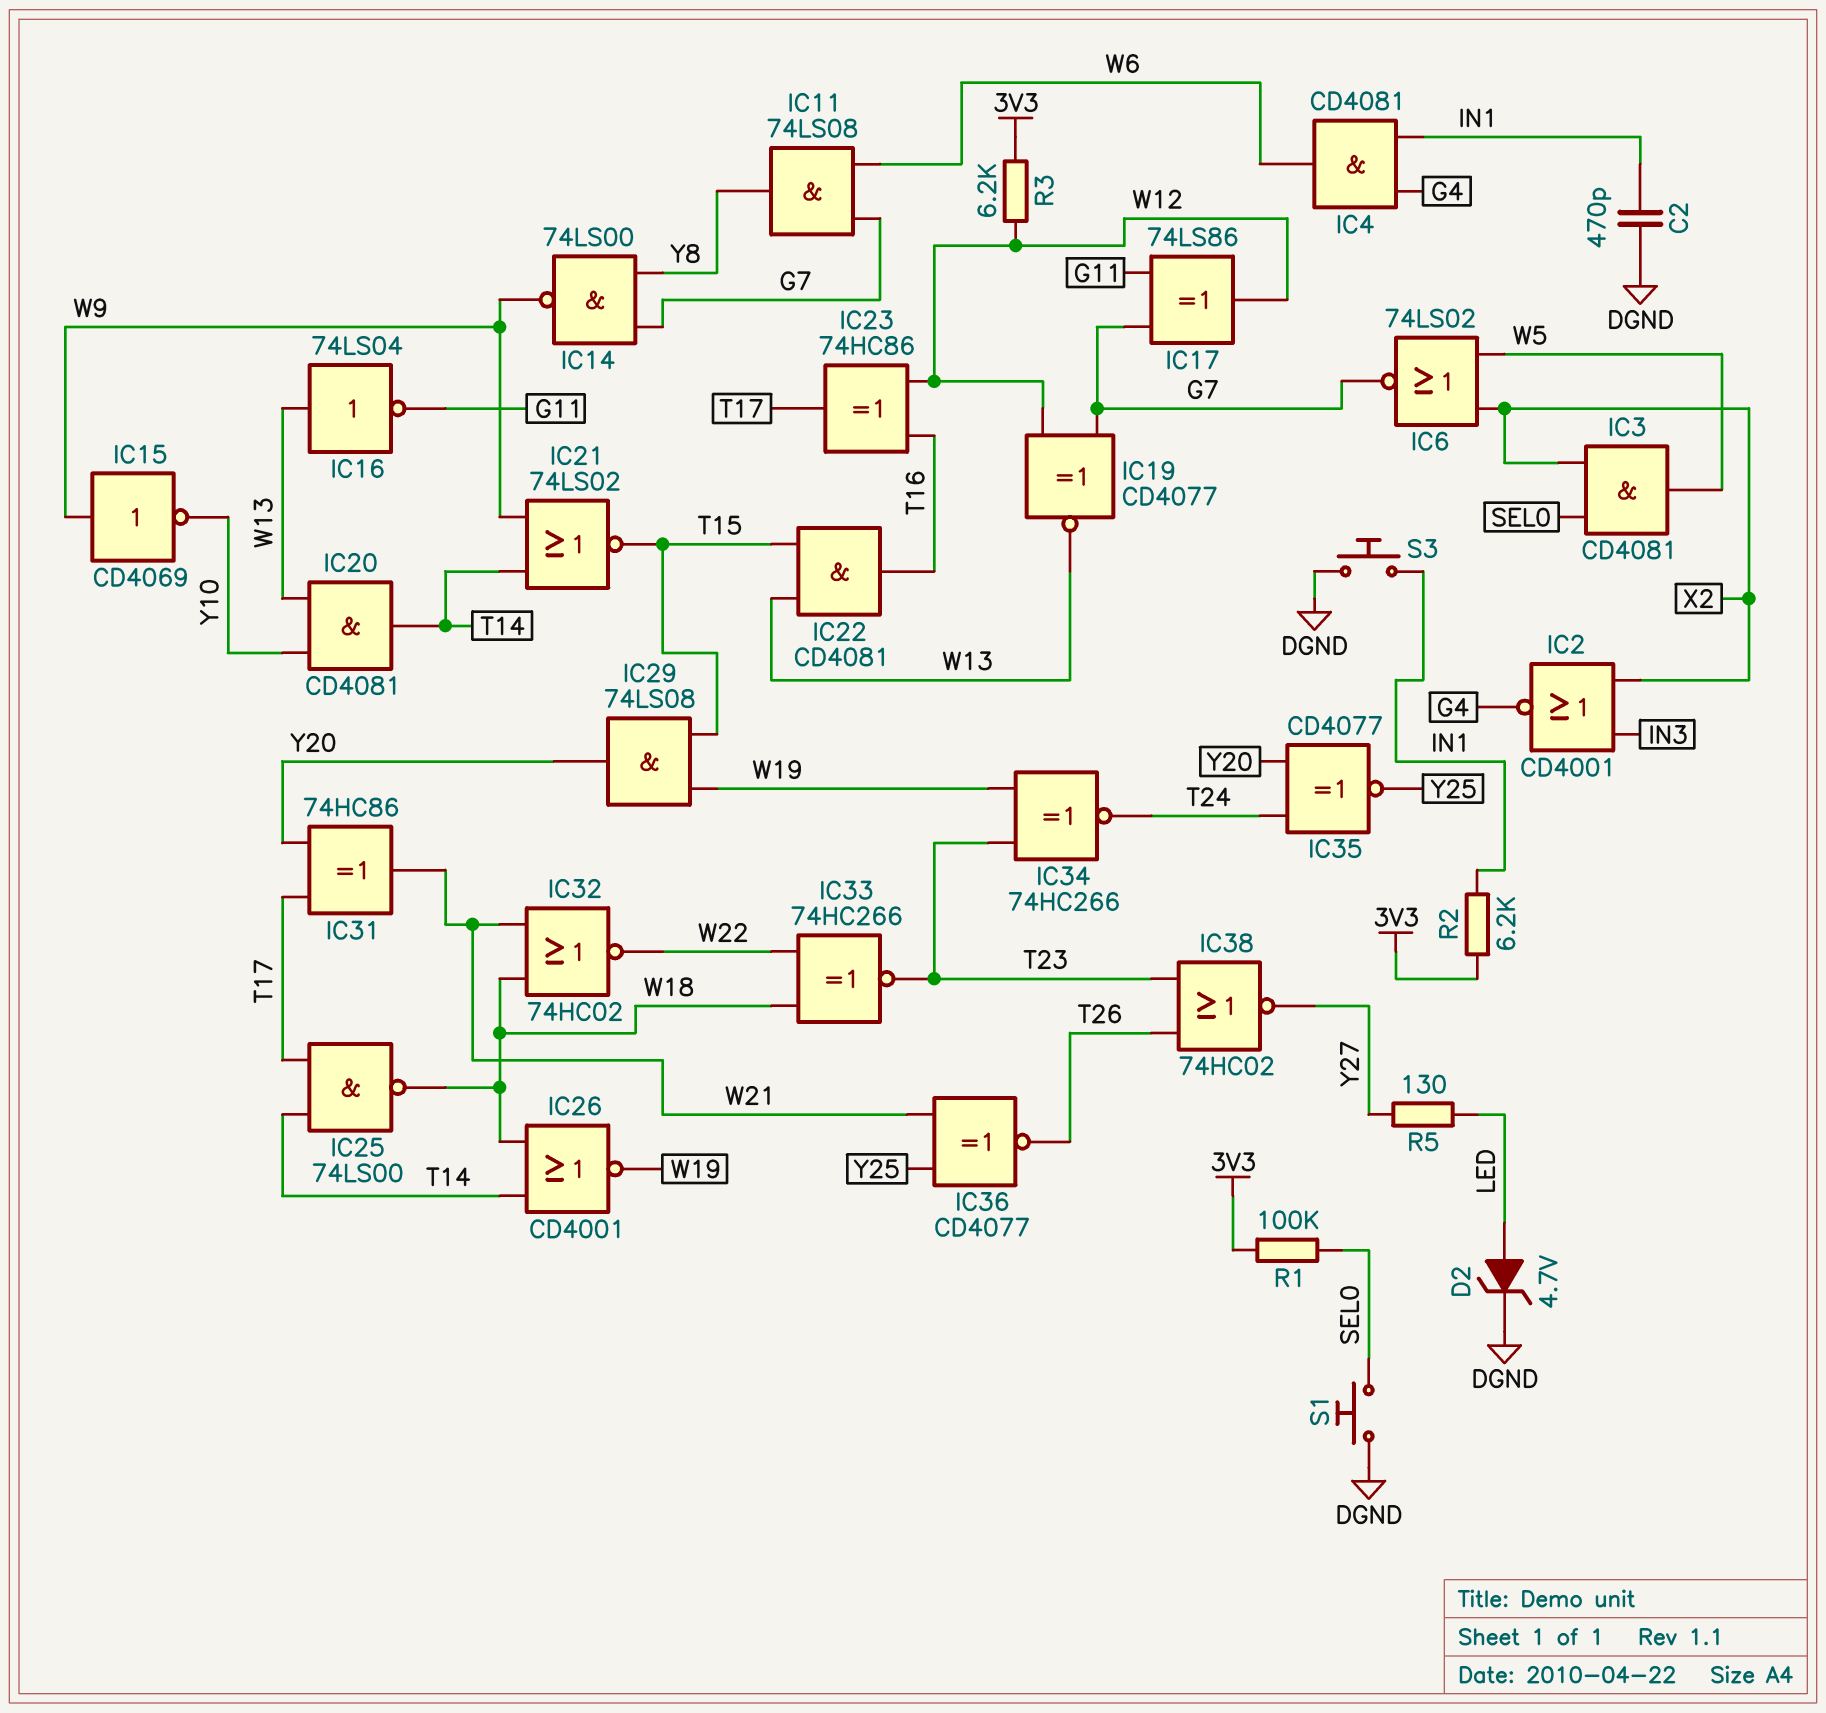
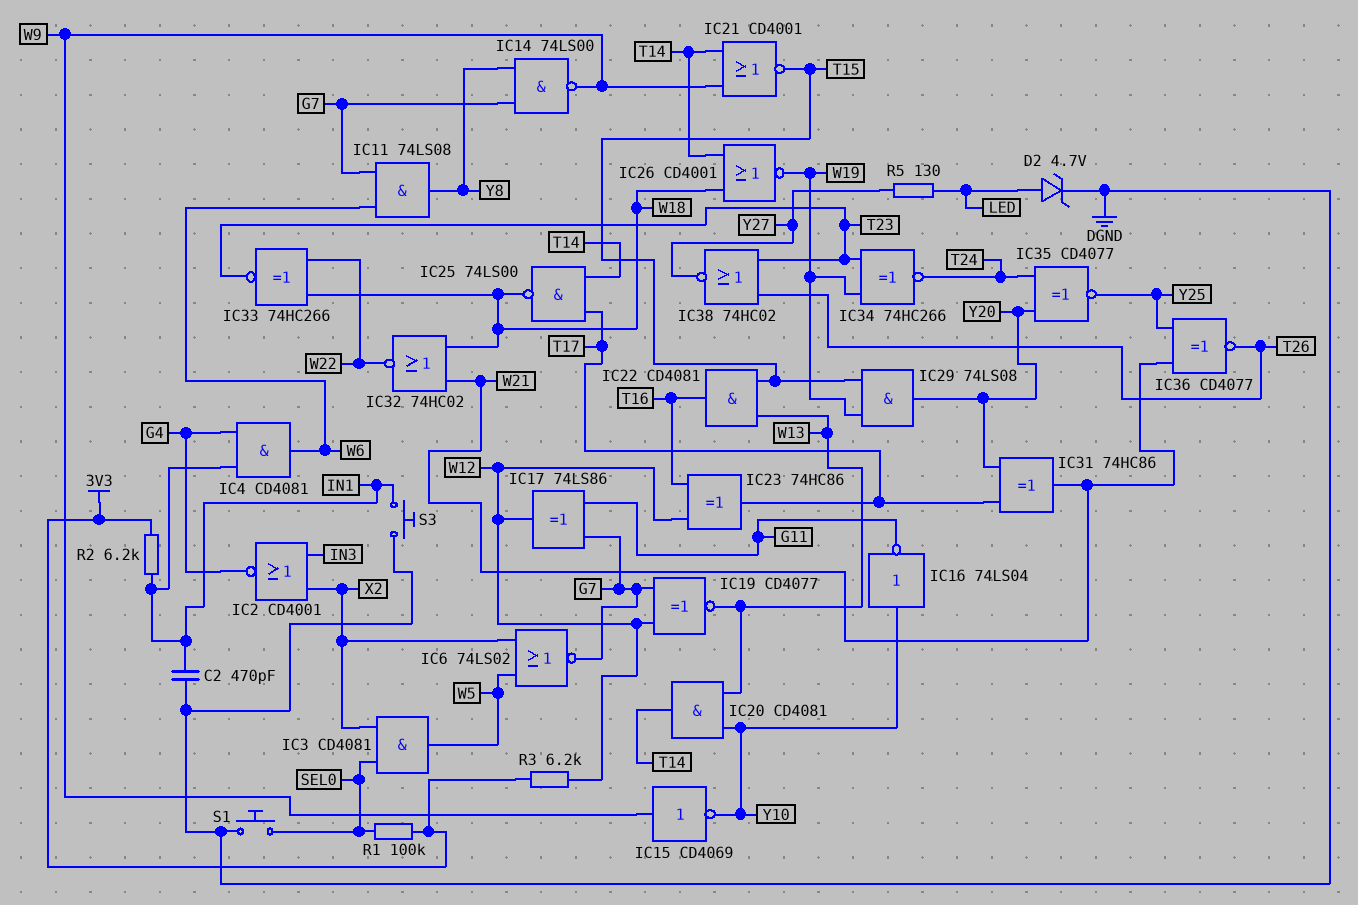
IC16: NOT 74LS04 (in W13, out G11) -> NOT 74LS04 (in Y10, out G11)
IC21: NOR 74LS02 (in T14, in W9, out T15) -> NOR CD4001 (in T14, in W9, out T15)

